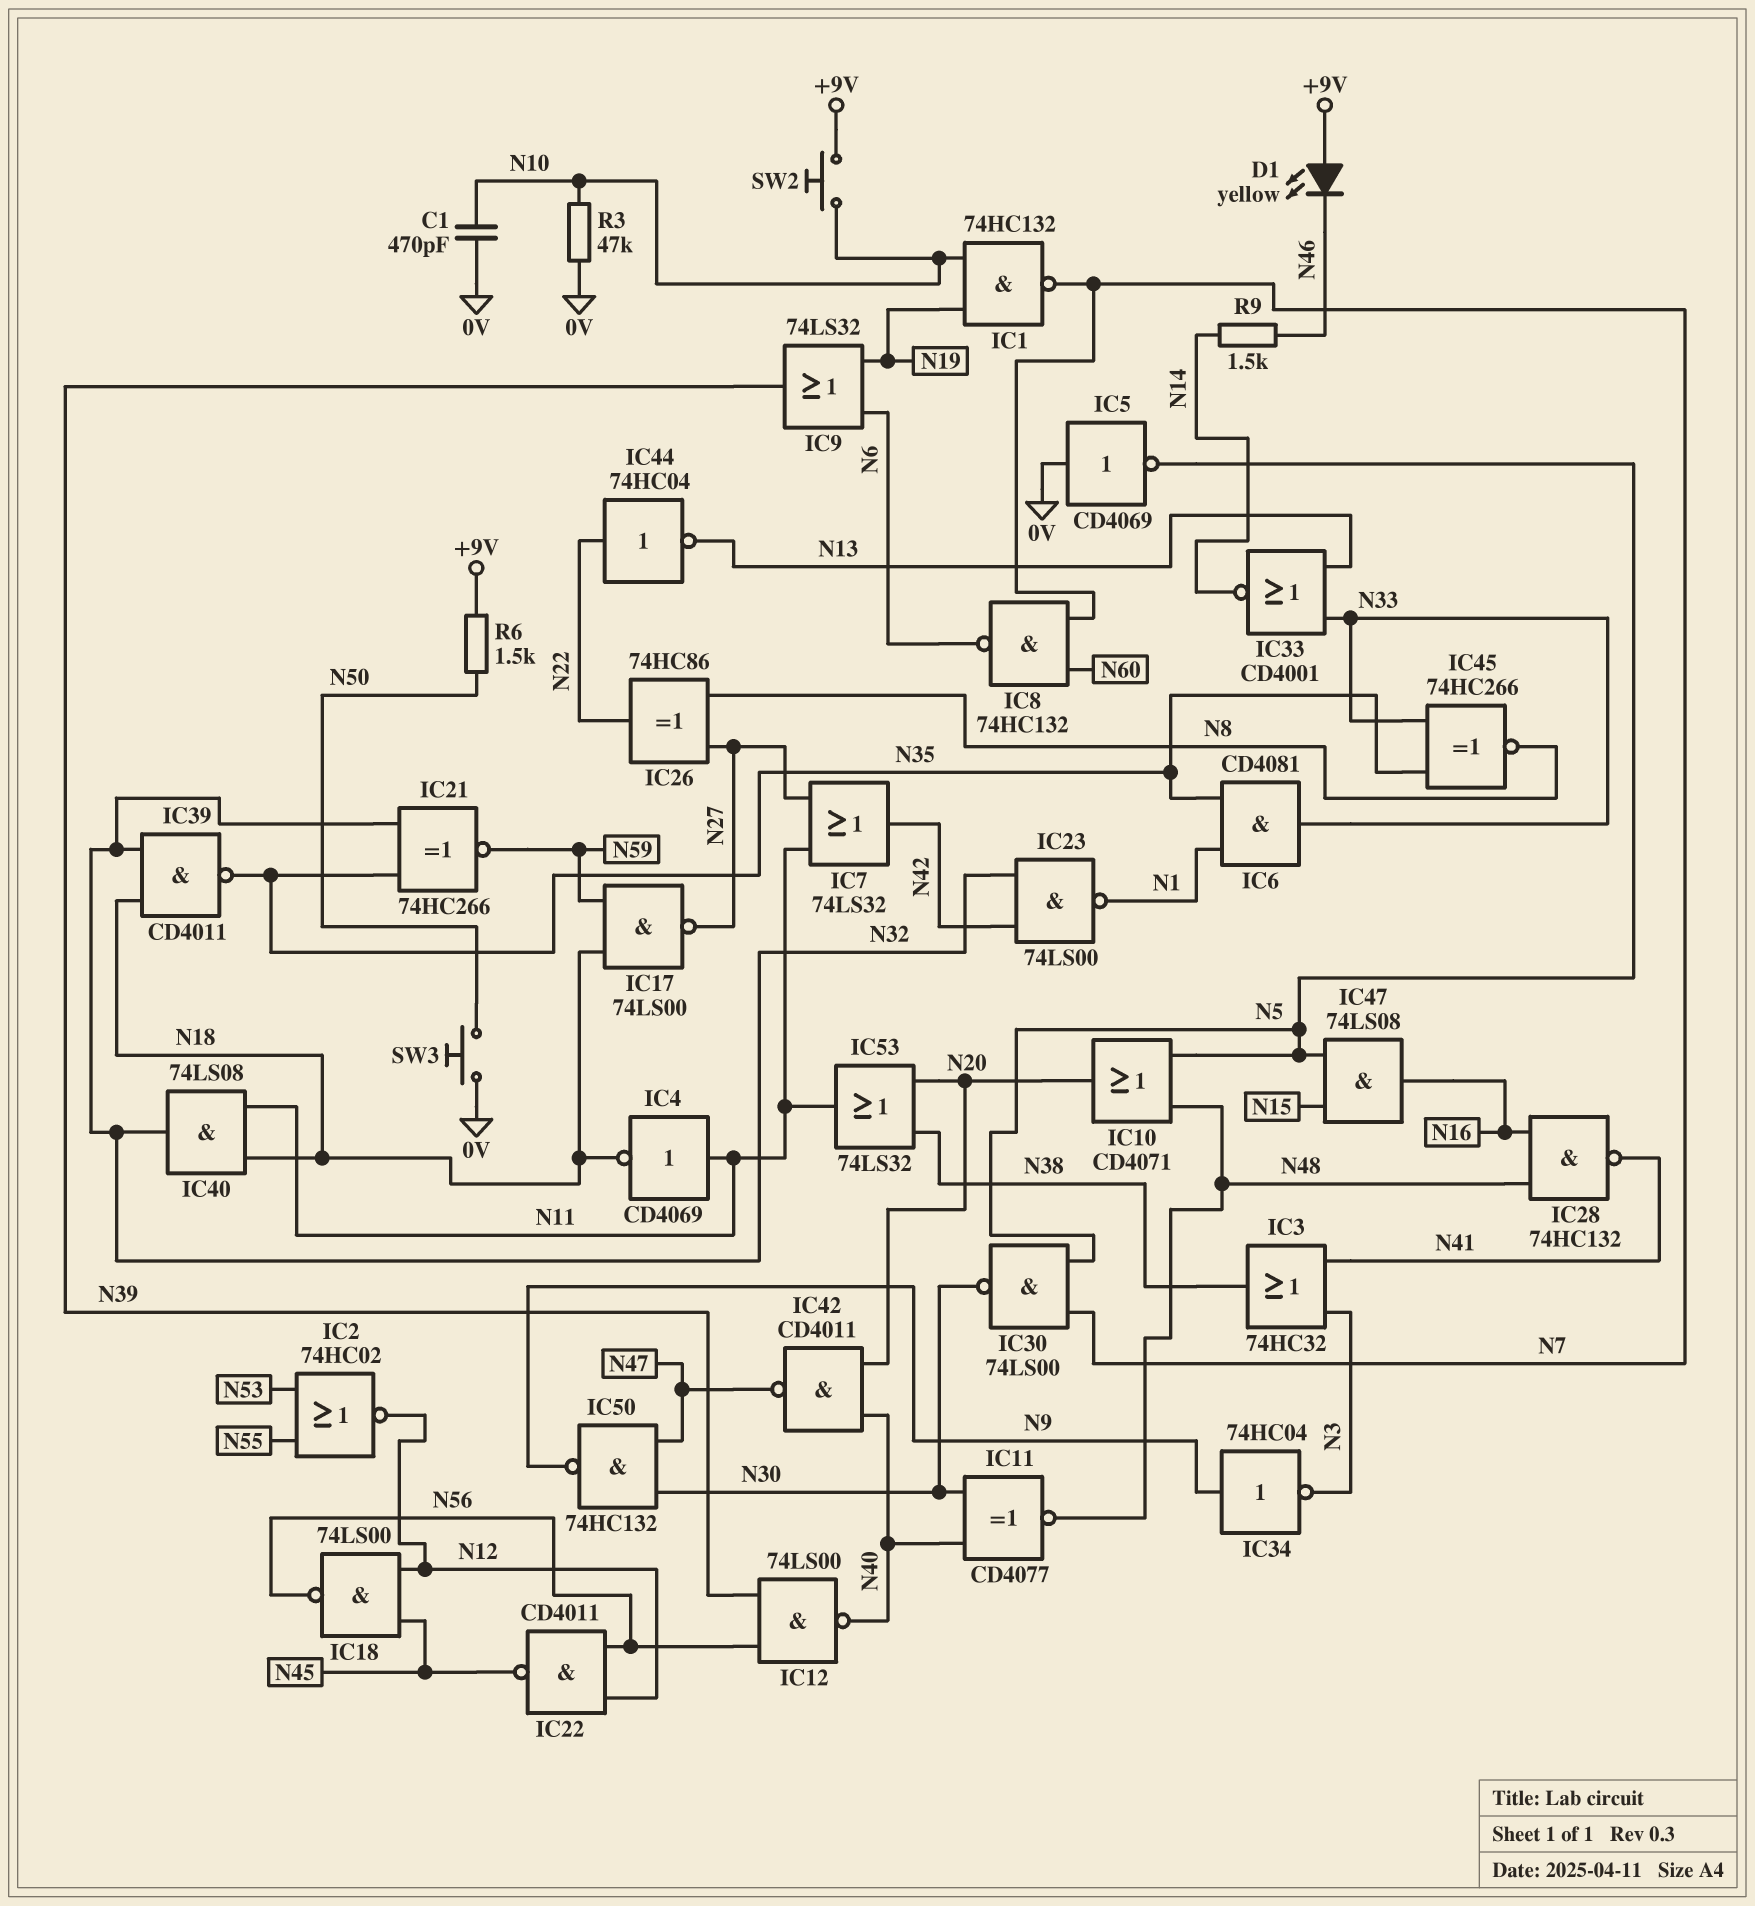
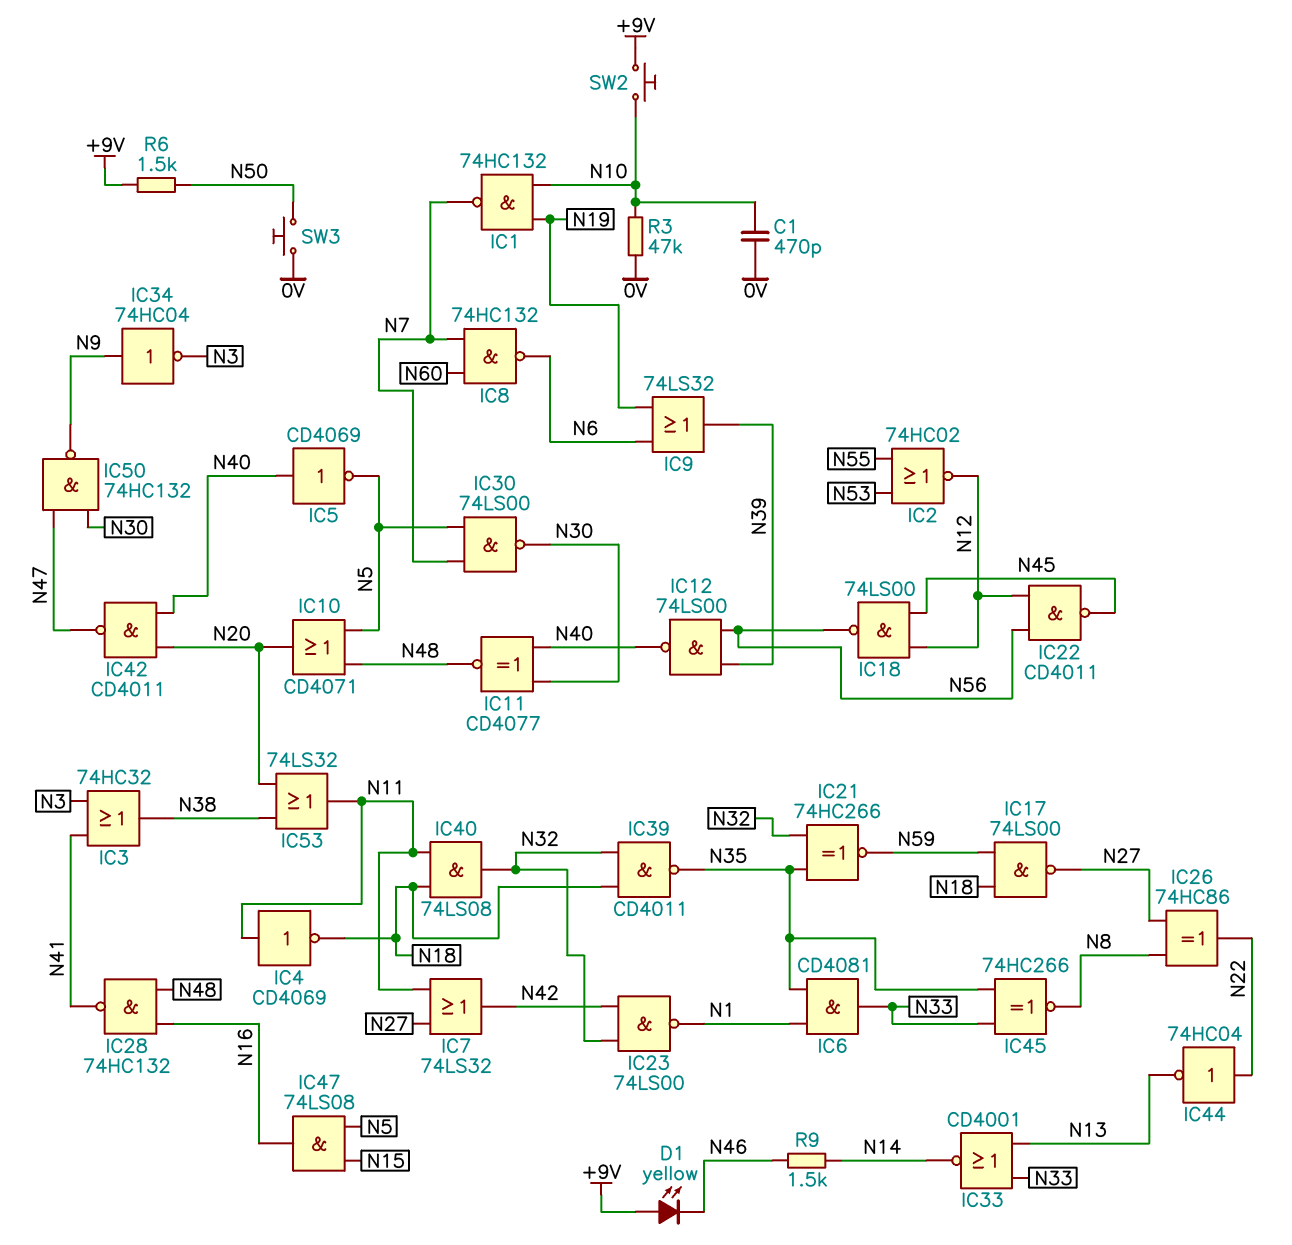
IC5: NOT CD4069 (in 0V, out N5) -> NOT CD4069 (in N40, out N5)

